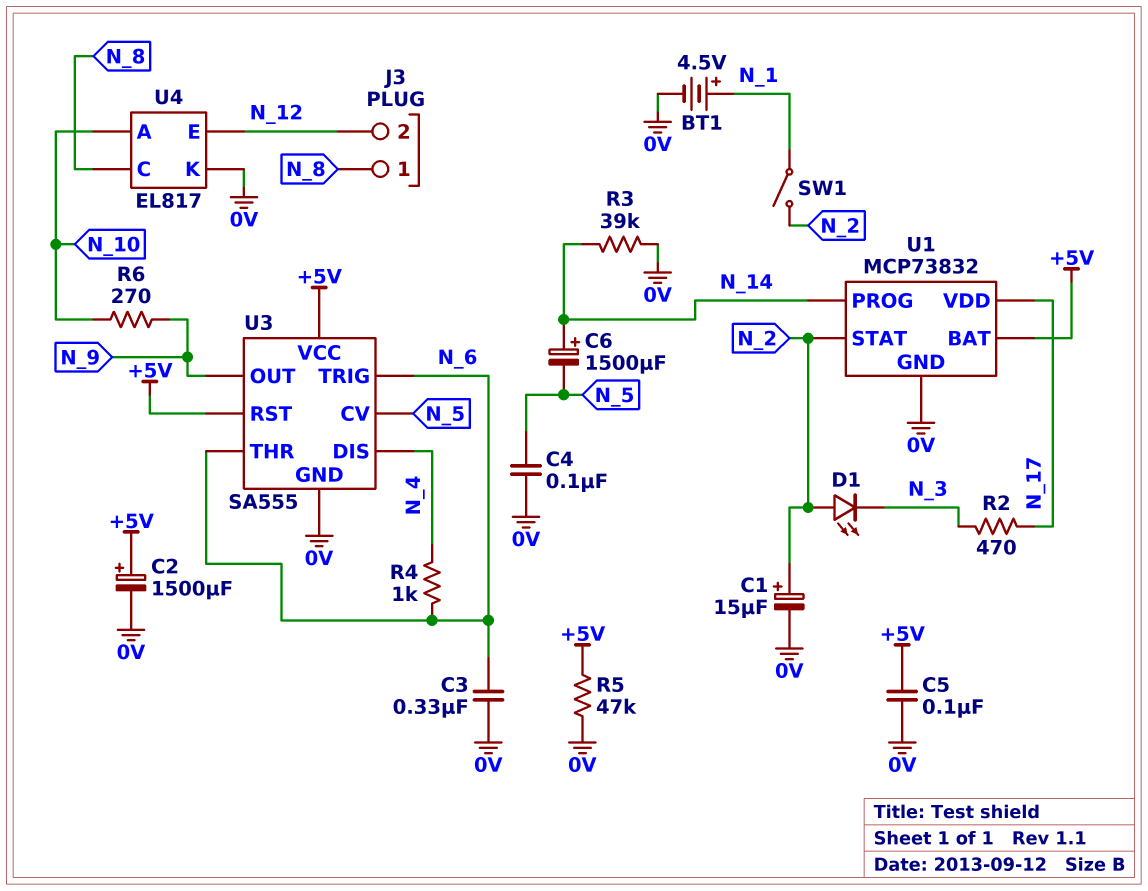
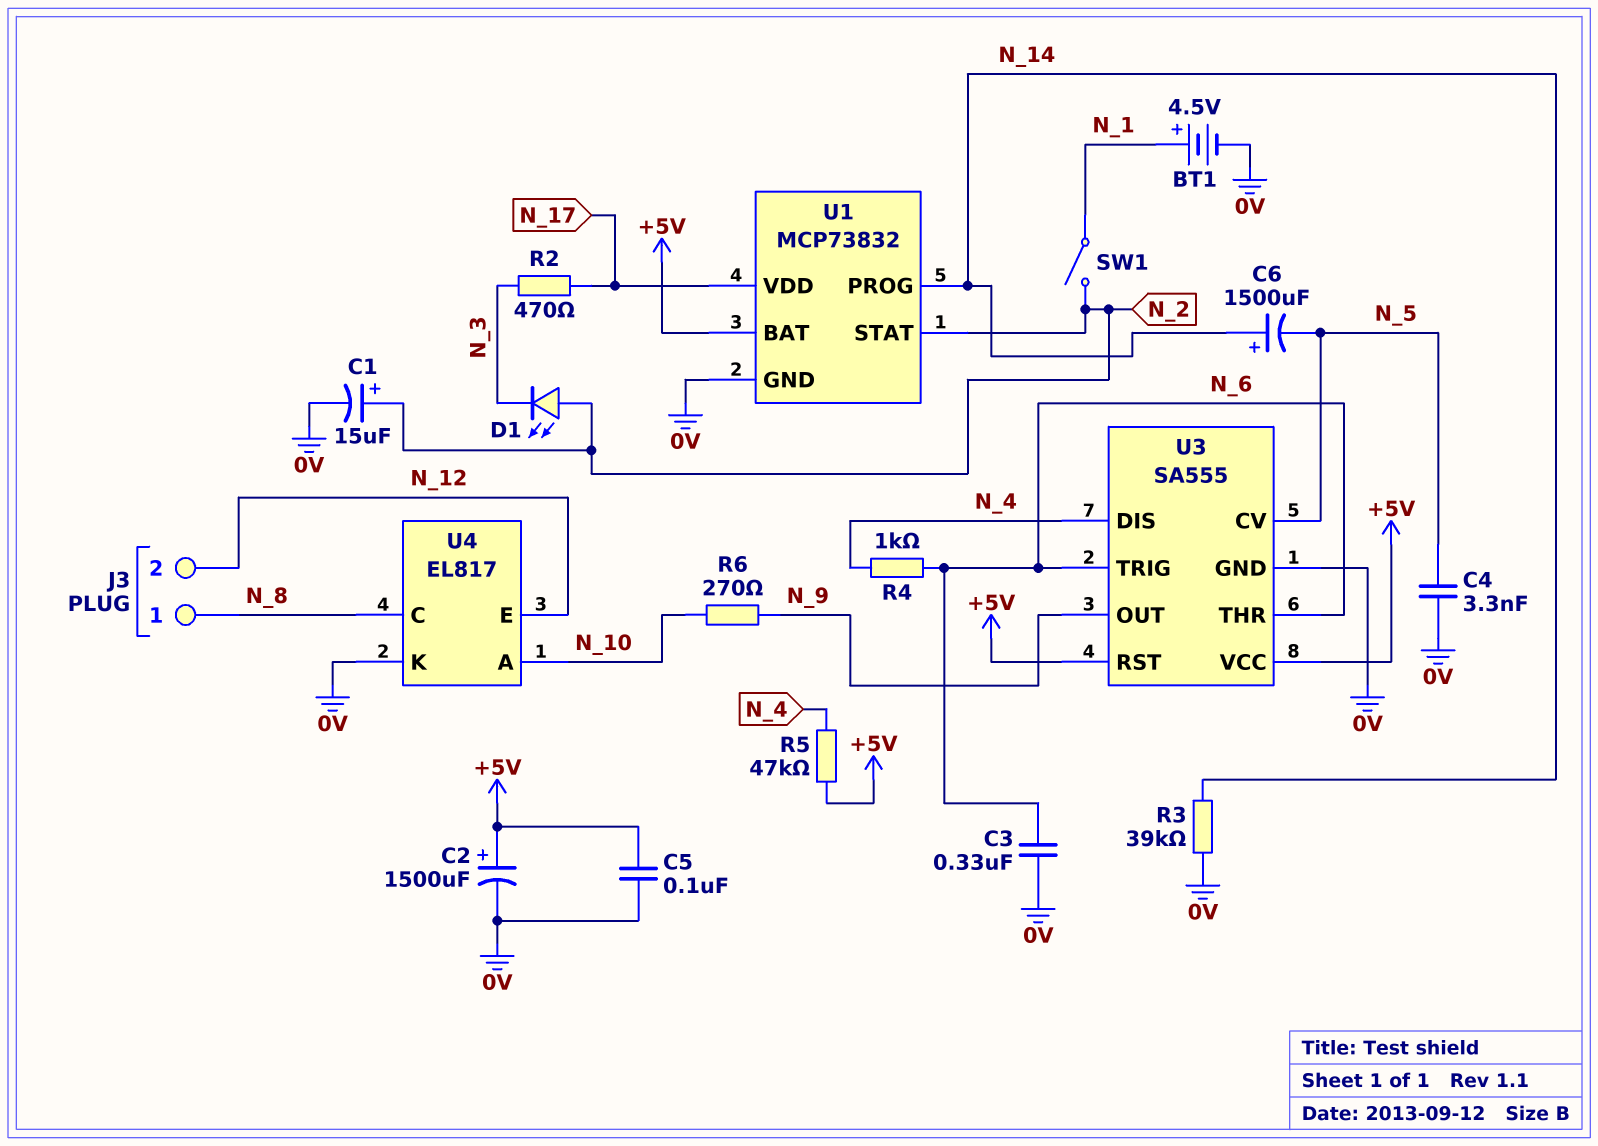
C4: 100nF (0V, N_5) -> 3.3nF (0V, N_5)
R5: 47k (+5V, 0V) -> 47k (+5V, N_4)

